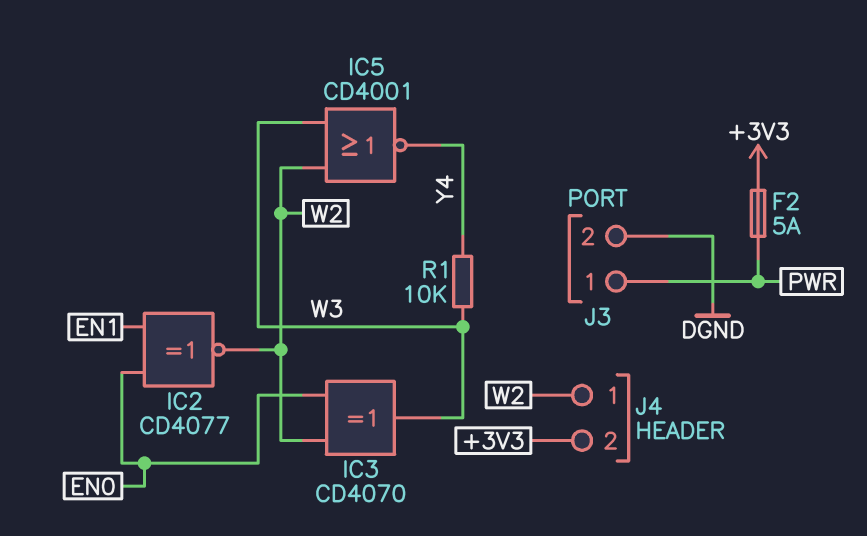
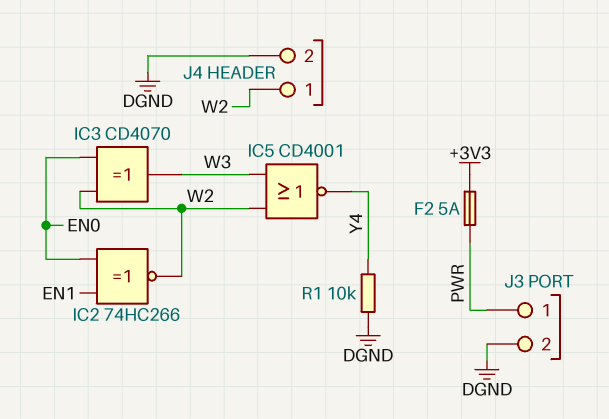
IC2: XNOR CD4077 (in EN0, in EN1, out W2) -> XNOR 74HC266 (in EN0, in EN1, out W2)
J4 pin 2: +3V3 -> DGND
R1: 10k (W3, Y4) -> 10k (DGND, Y4)

